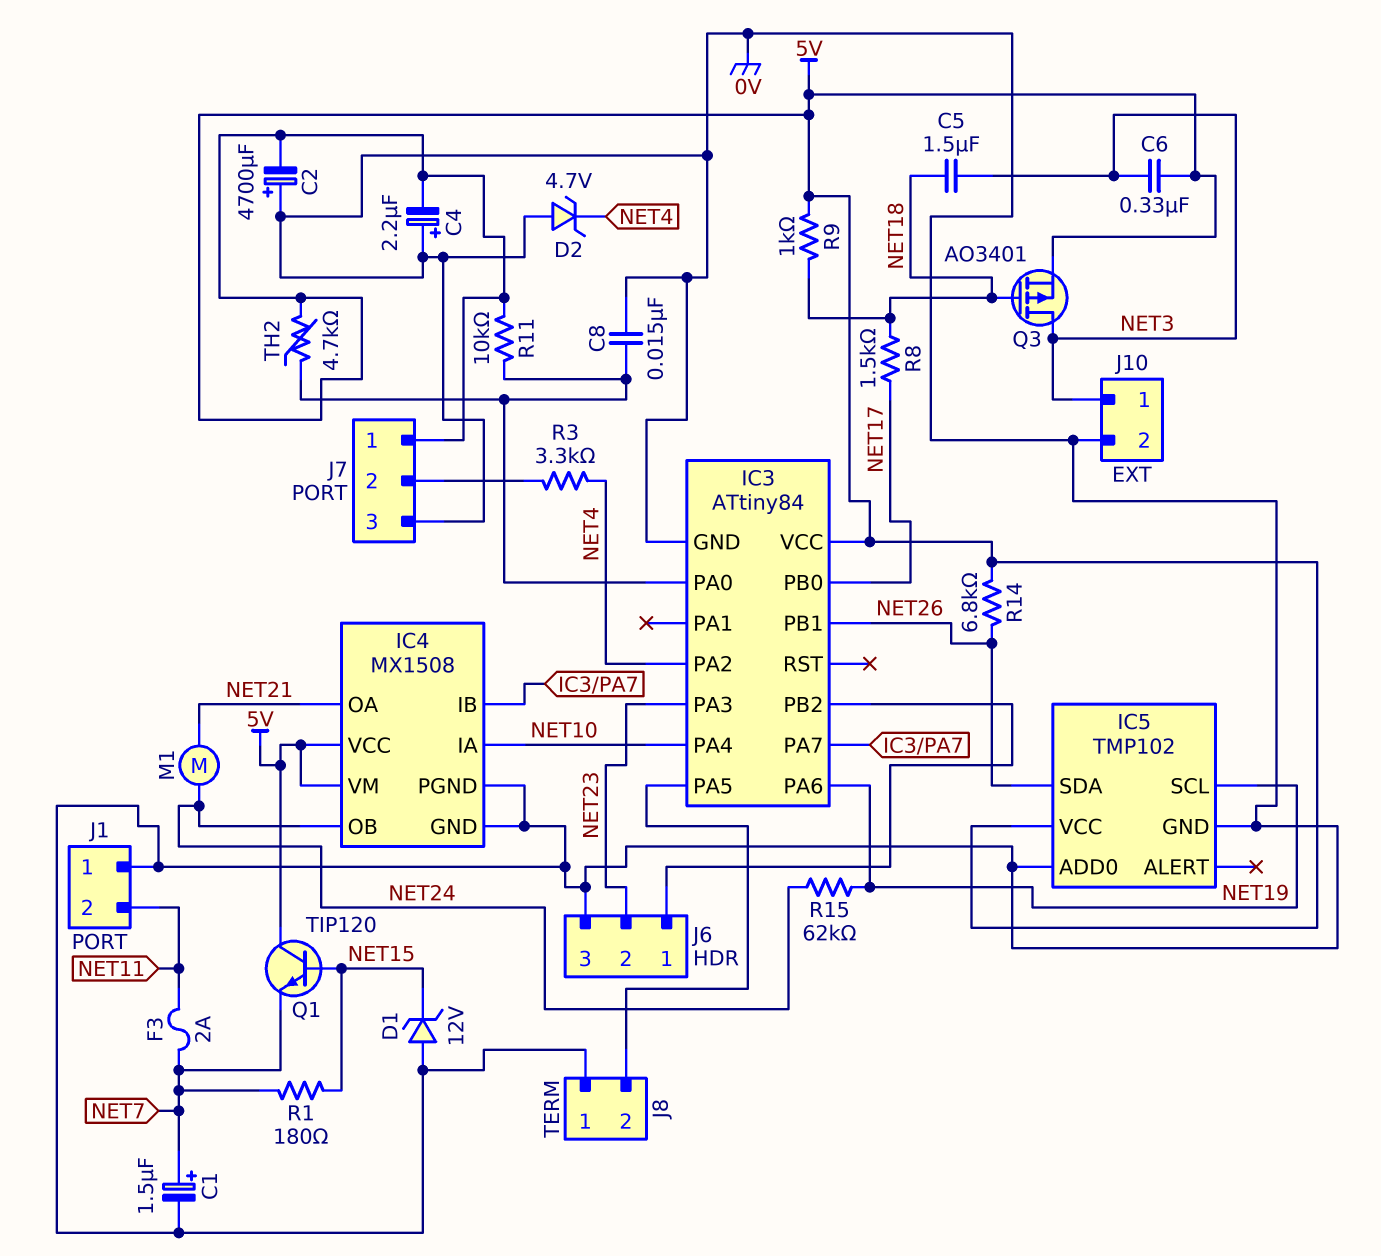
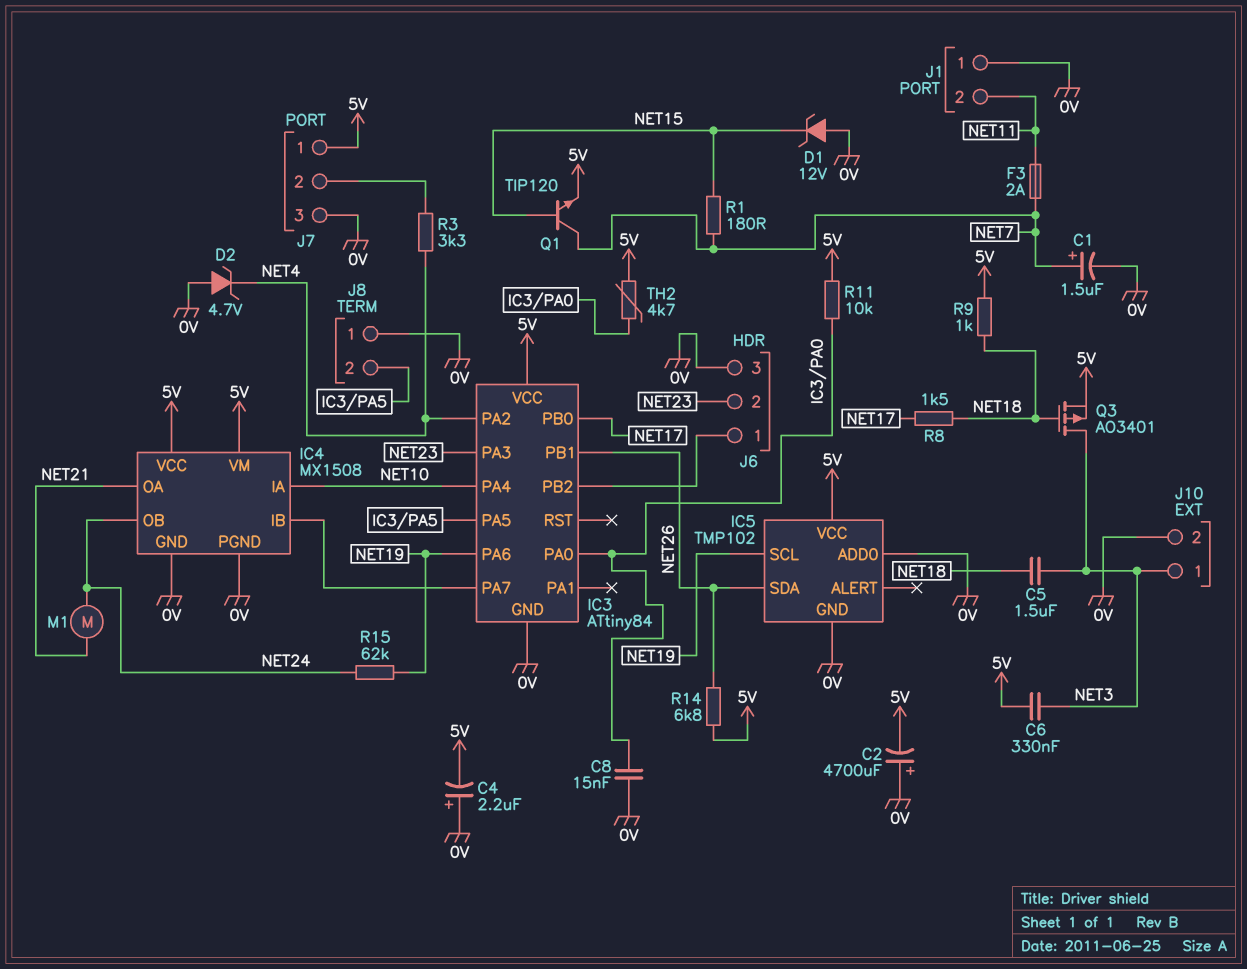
Q1: NPN TIP120 (B NET15, C 5V, E NET7) -> NPN TIP120 (B NET15, C NET7, E 5V)

